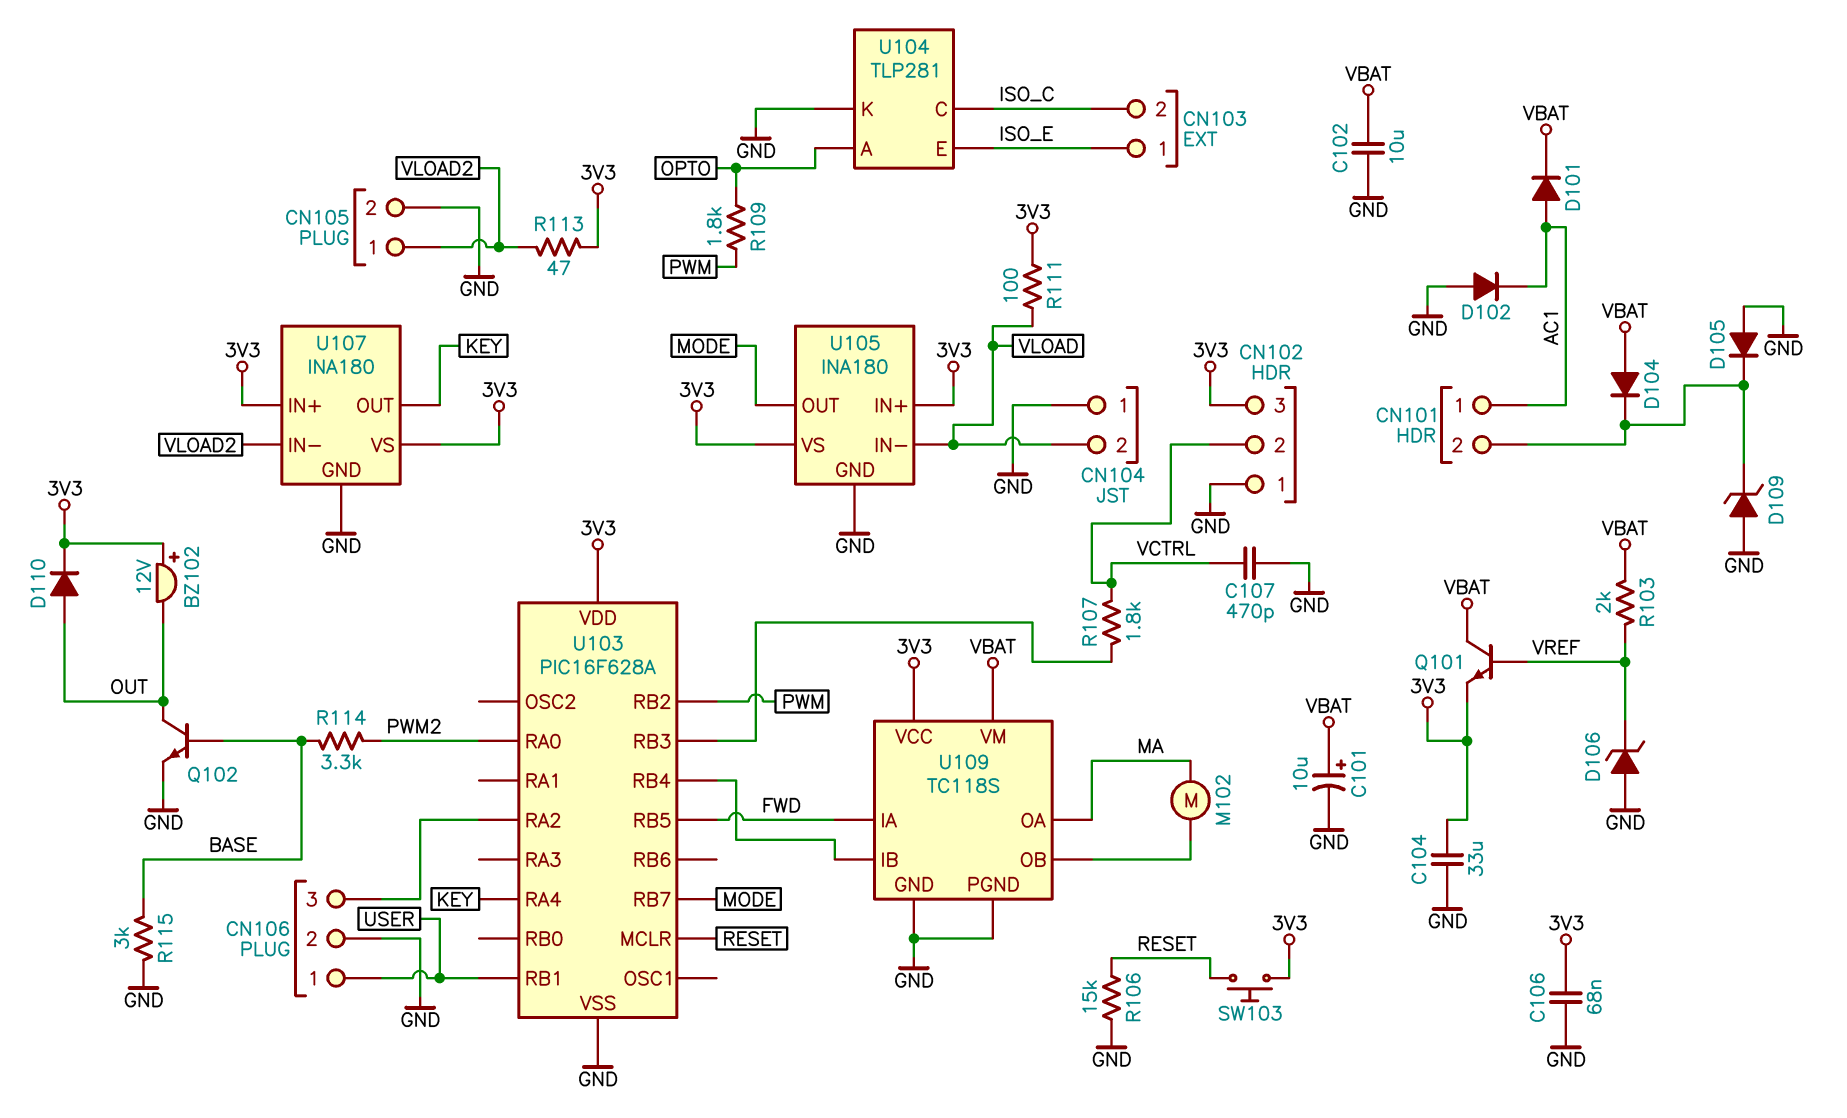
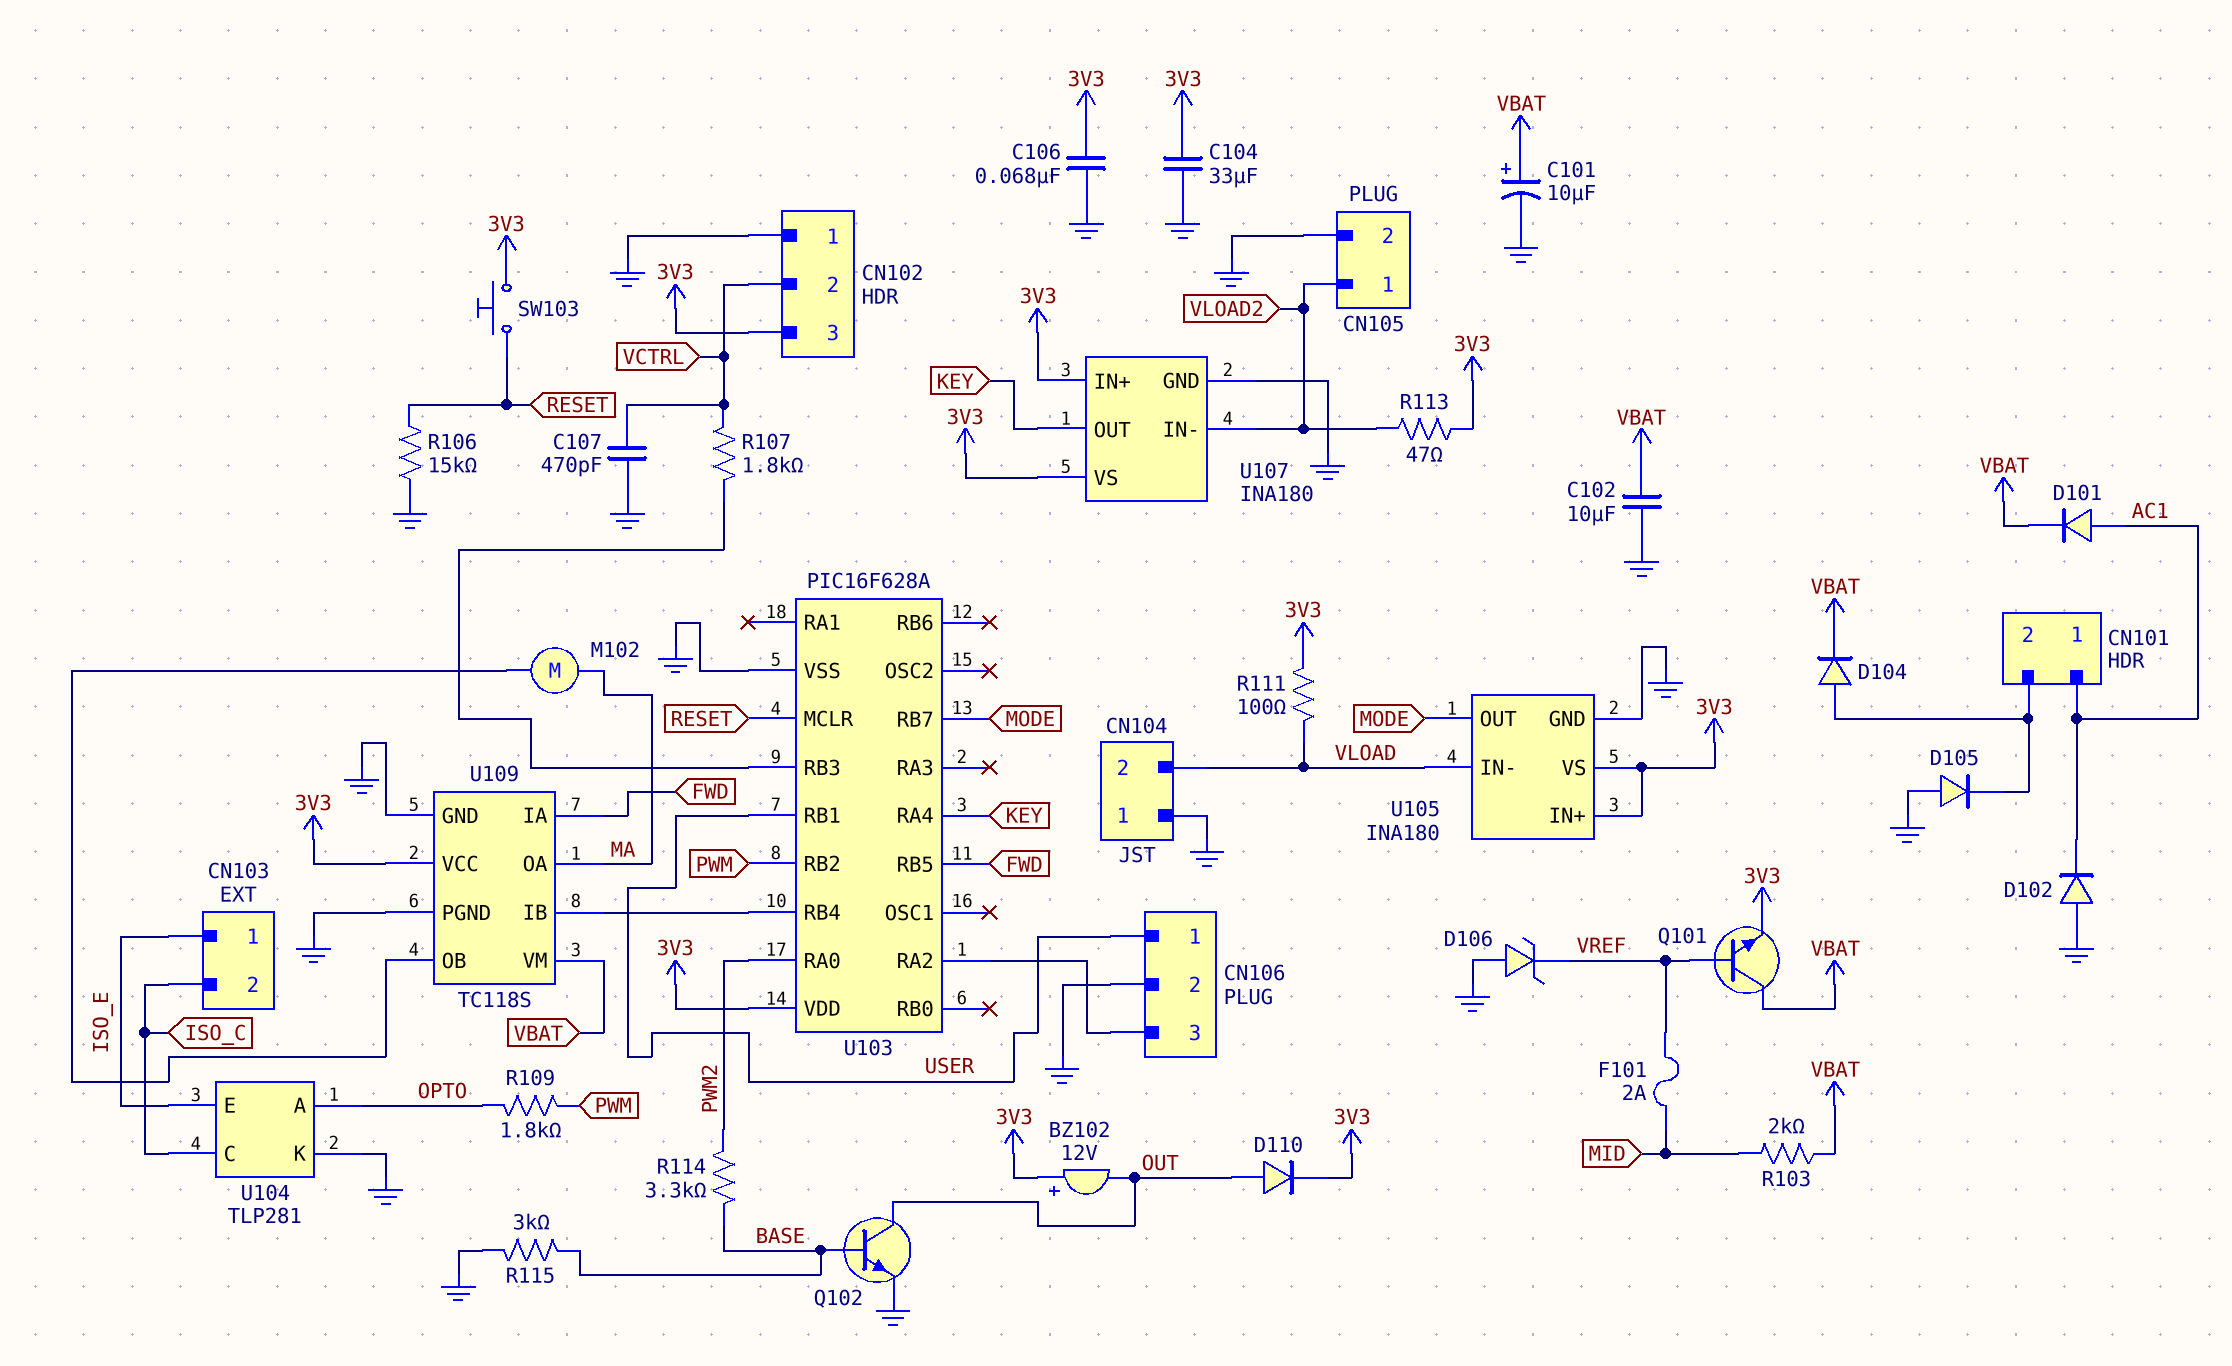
D104: diode (A VBAT, K CN101/2) -> diode (A CN101/2, K VBAT)
D109: zener (A GND, K CN101/2) -> none
F101: none -> 2A (MID, VREF)
R103: 2k (VBAT, VREF) -> 2k (MID, VBAT)

